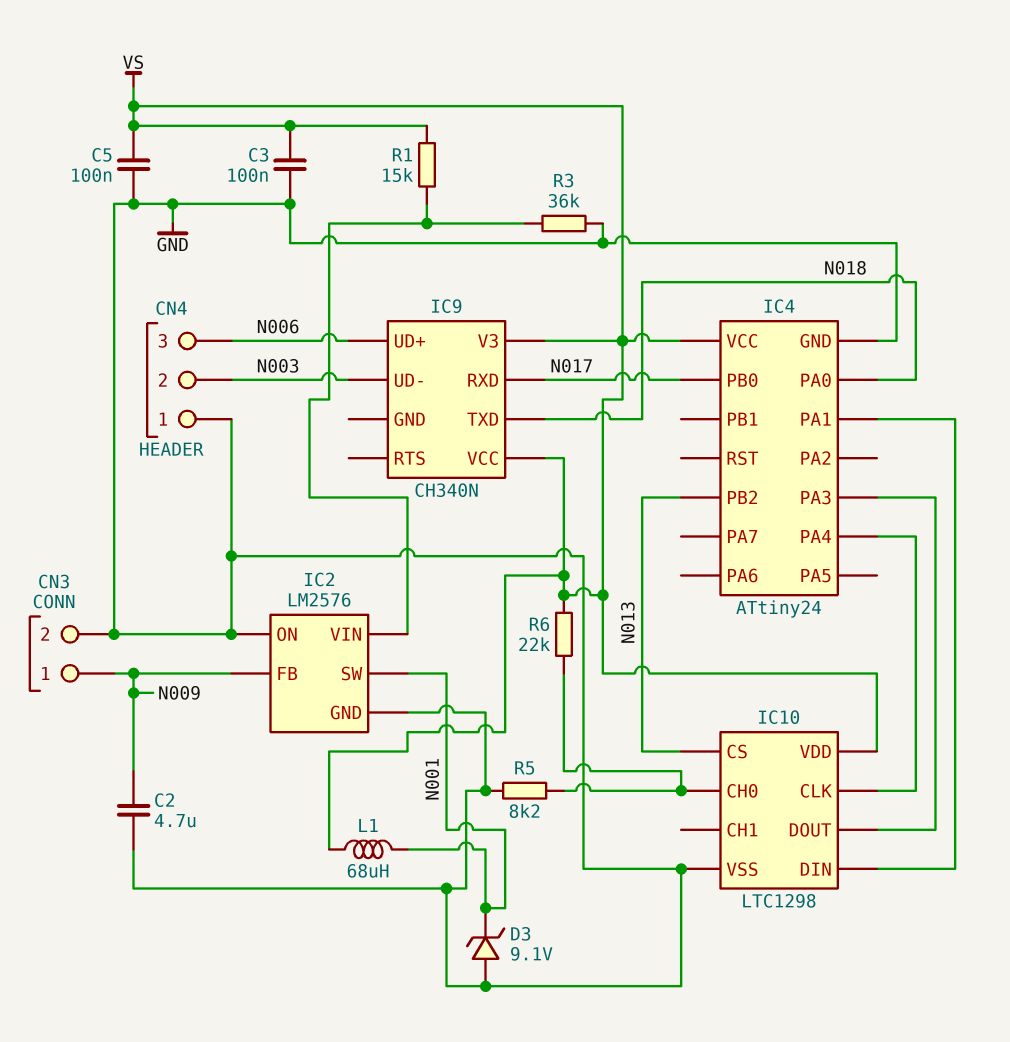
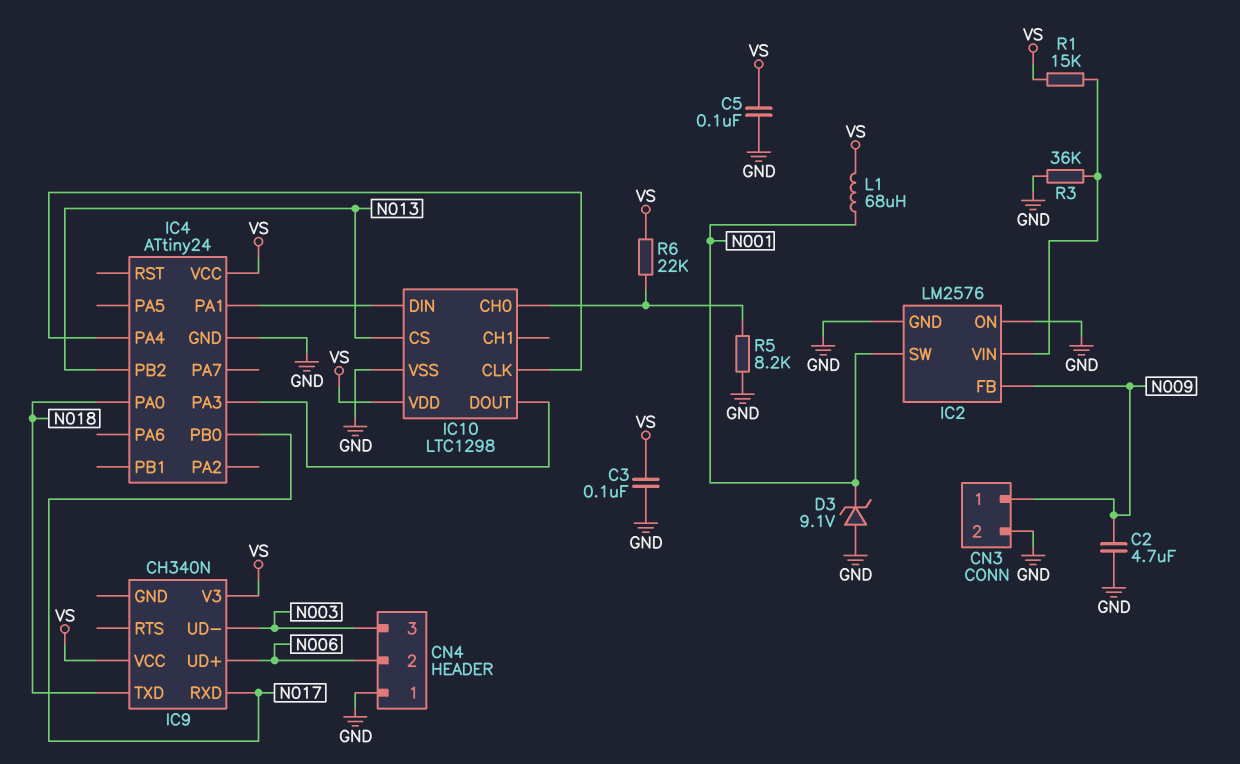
CN4 pin 2: N003 -> N006
CN4 pin 3: N006 -> N003

